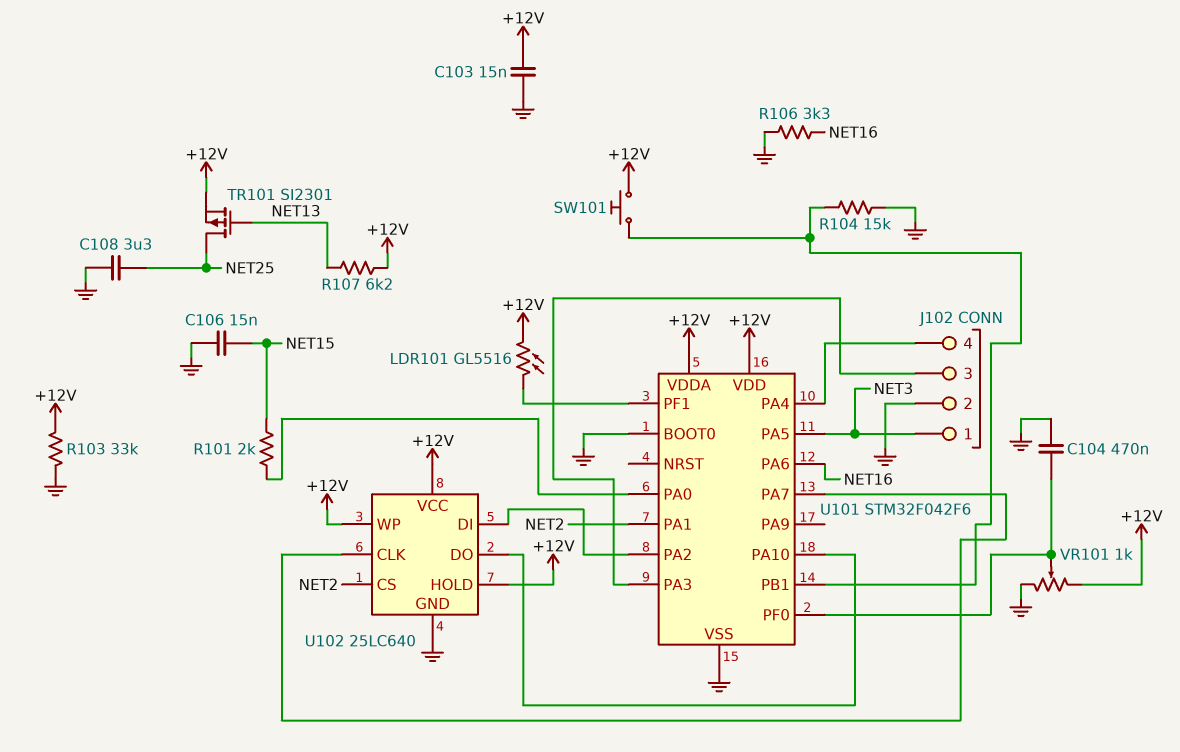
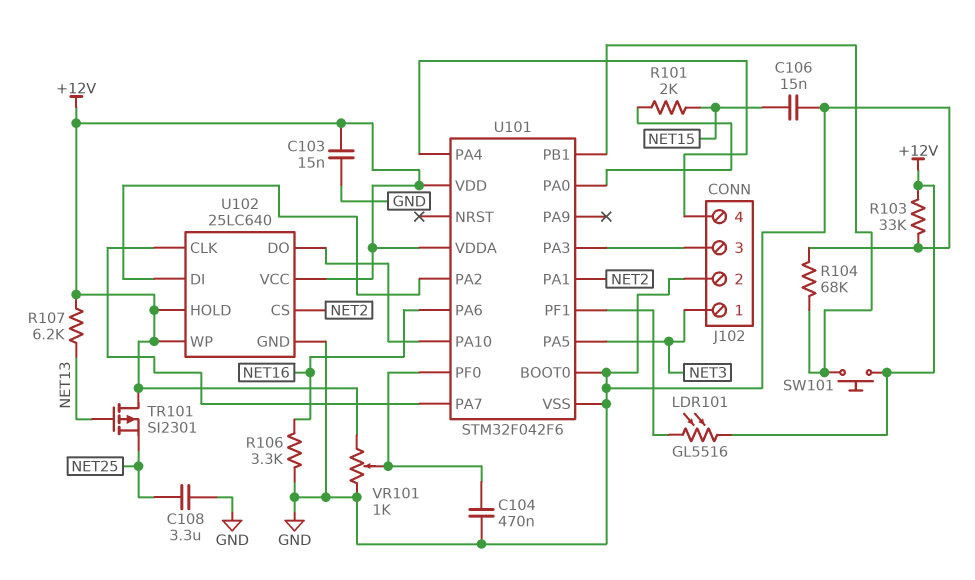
R104: 15k (GND, U101/PB1) -> 68k (GND, U101/PB1)
TR101: PMOS SI2301 (G NET13, D NET25, S +12V) -> PMOS SI2301 (G NET13, D +12V, S NET25)

